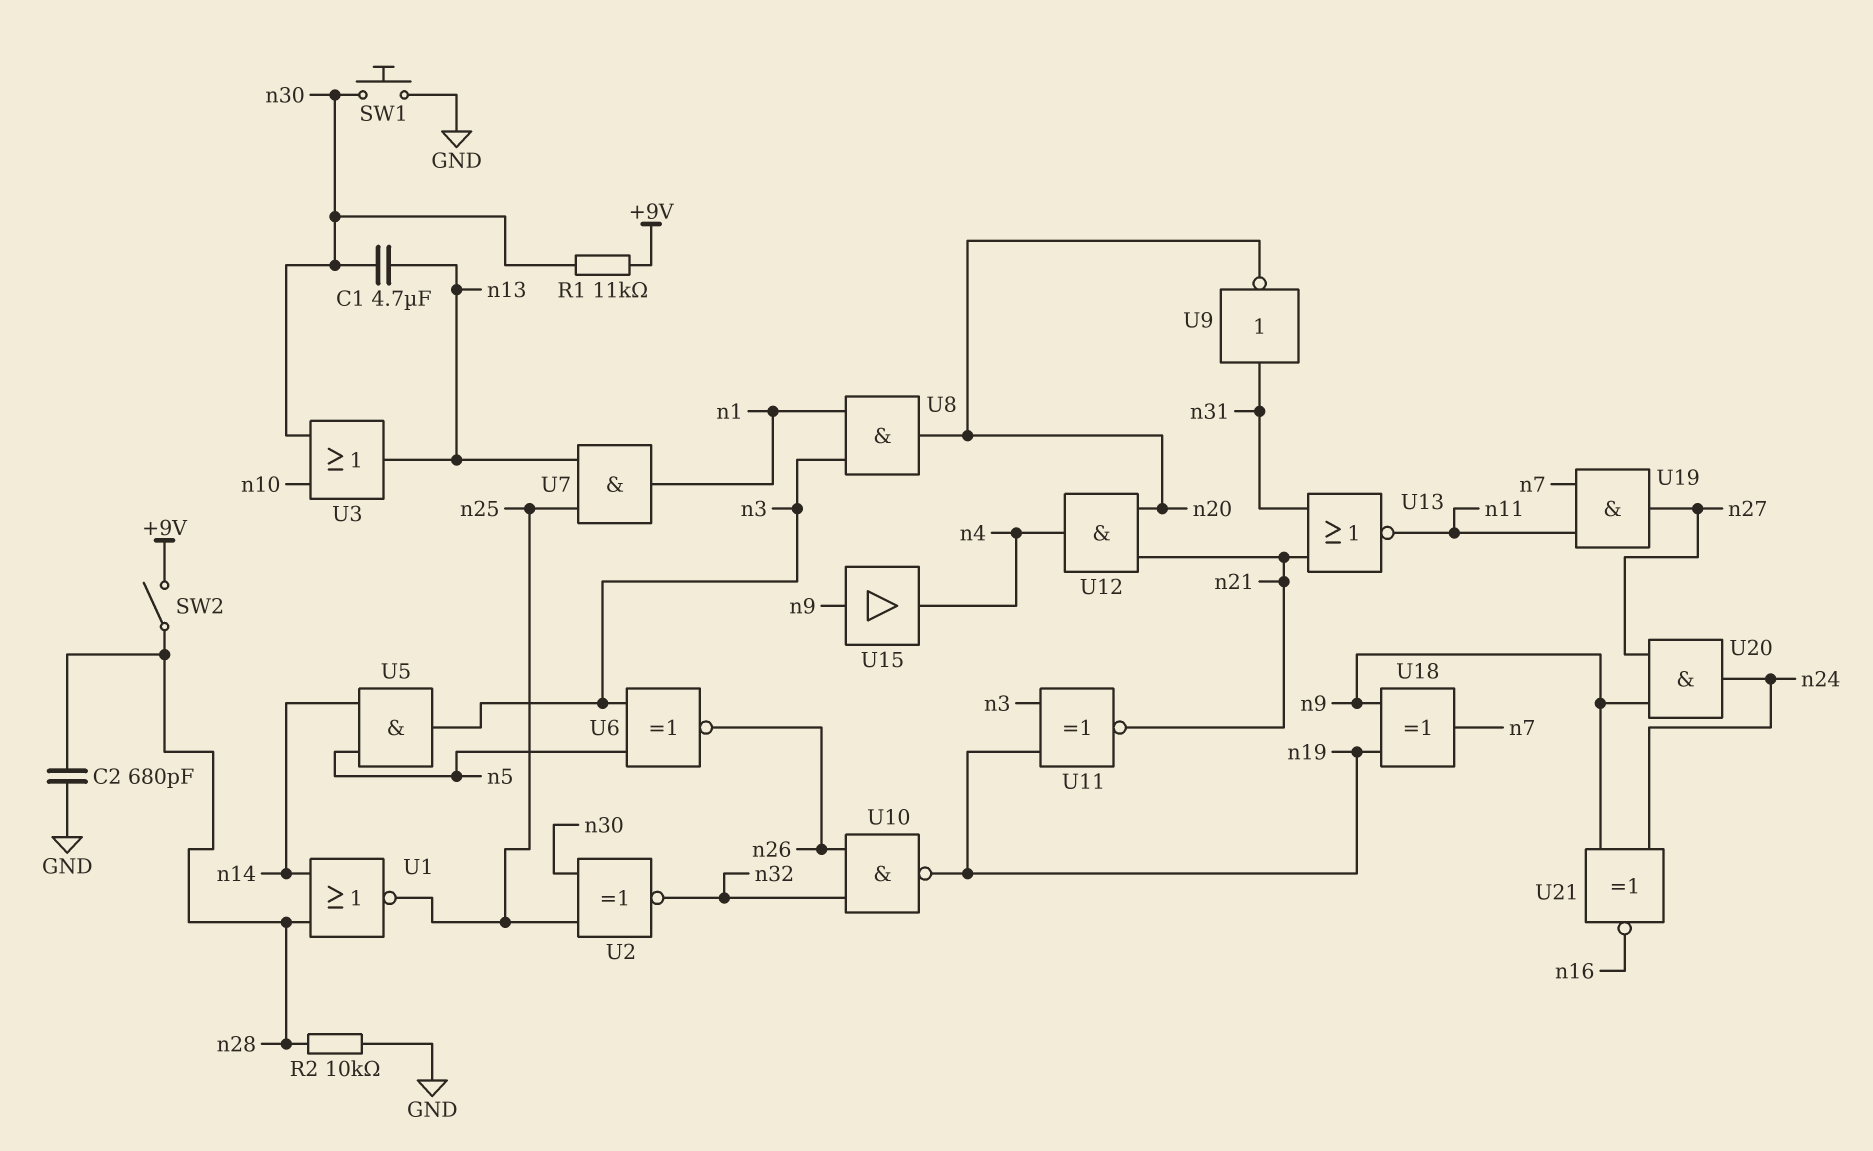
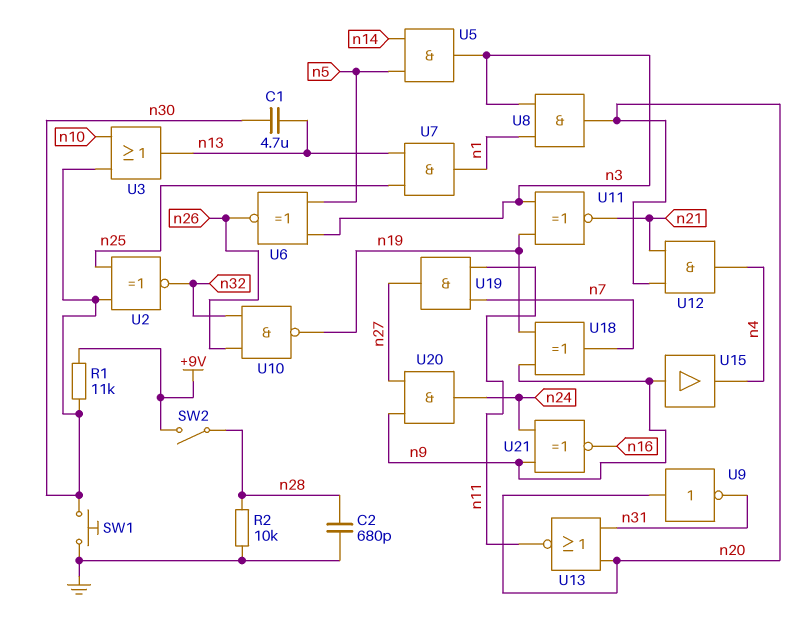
U1: NOR (in n14, in n28, out n25) -> none
U9: NOT (in n31, out n20) -> NOT (in n20, out n31)
U13: NOR (in n21, in n31, out n11) -> NOR (in n20, in n31, out n11)

